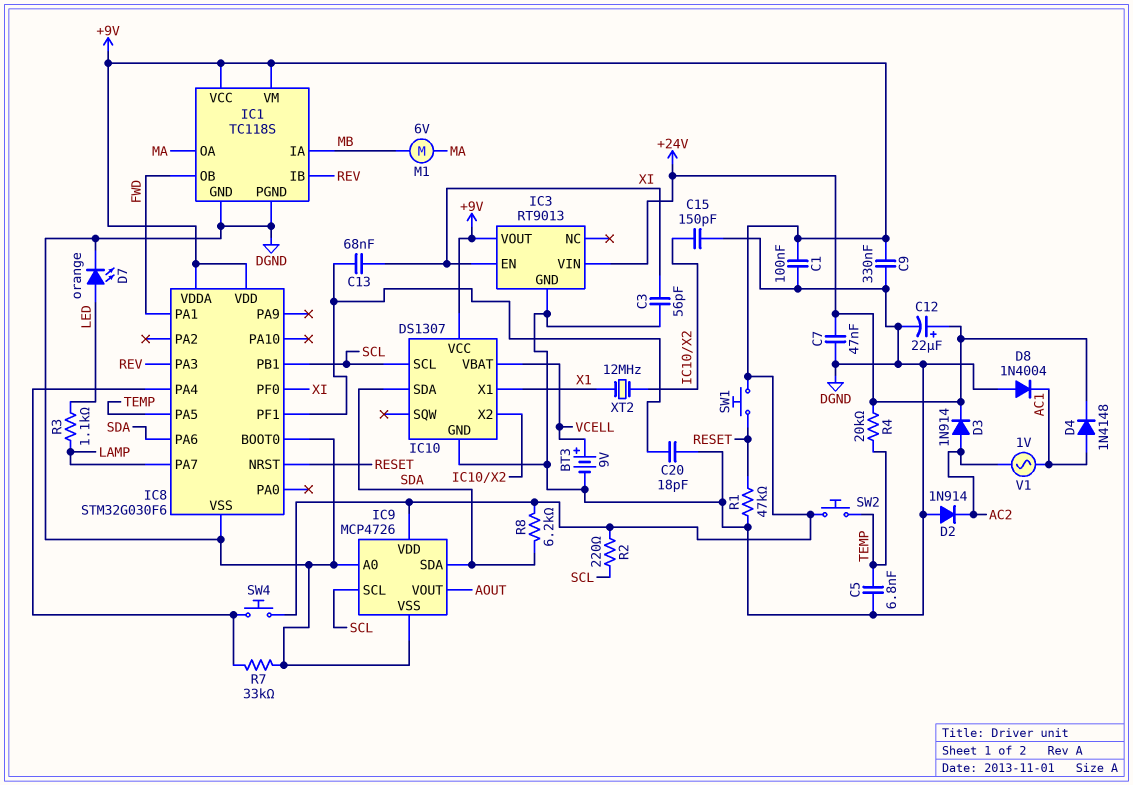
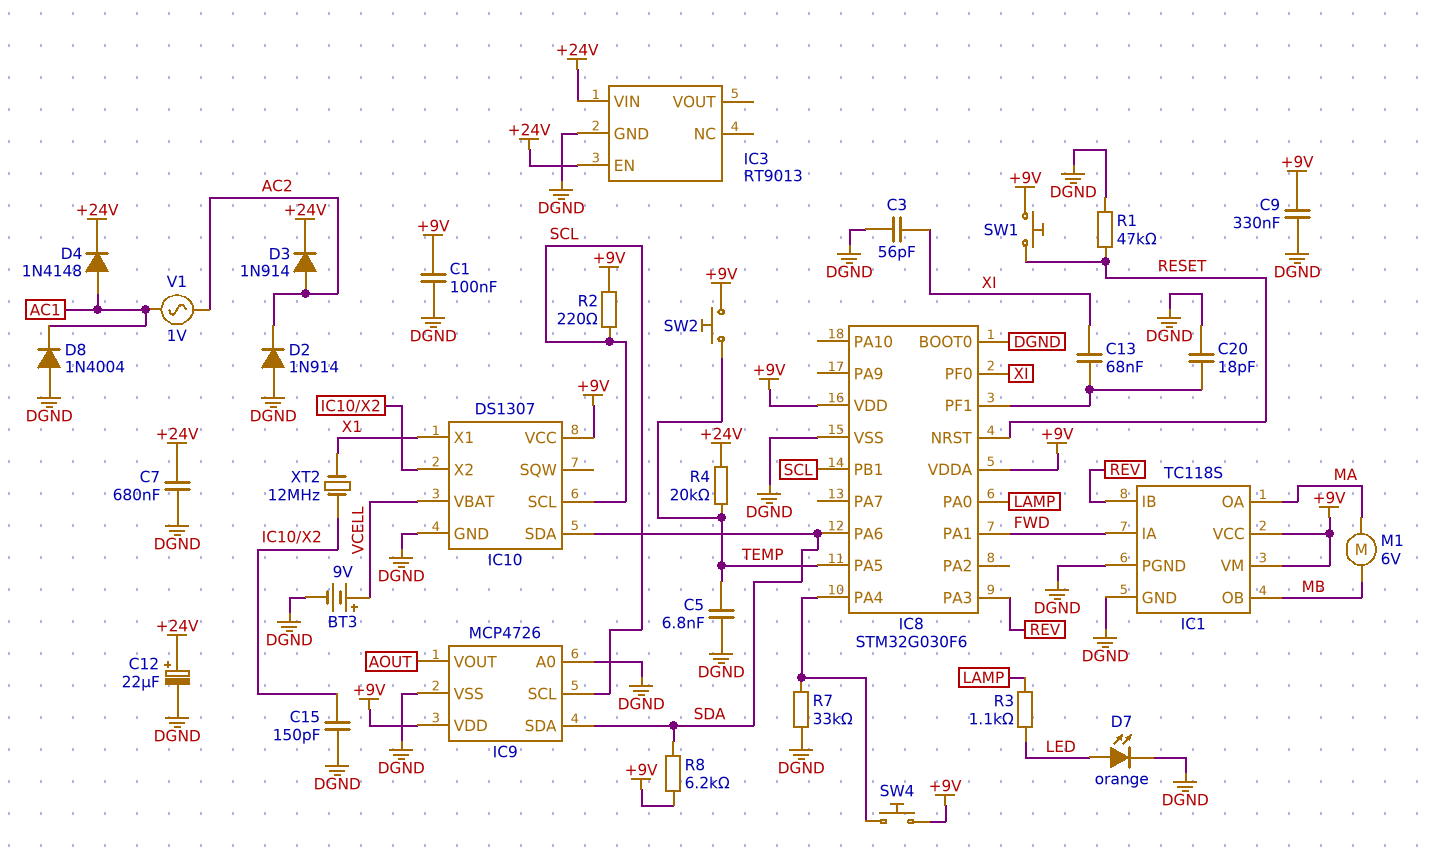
C7: 47nF (+24V, DGND) -> 680nF (+24V, DGND)
IC1 pin IA: MB -> FWD
IC1 pin OB: FWD -> MB
IC3 pin EN: XI -> +24V
IC3 pin VOUT: +9V -> none
IC8 pin PA0: none -> LAMP
IC8 pin PA7: LAMP -> none

